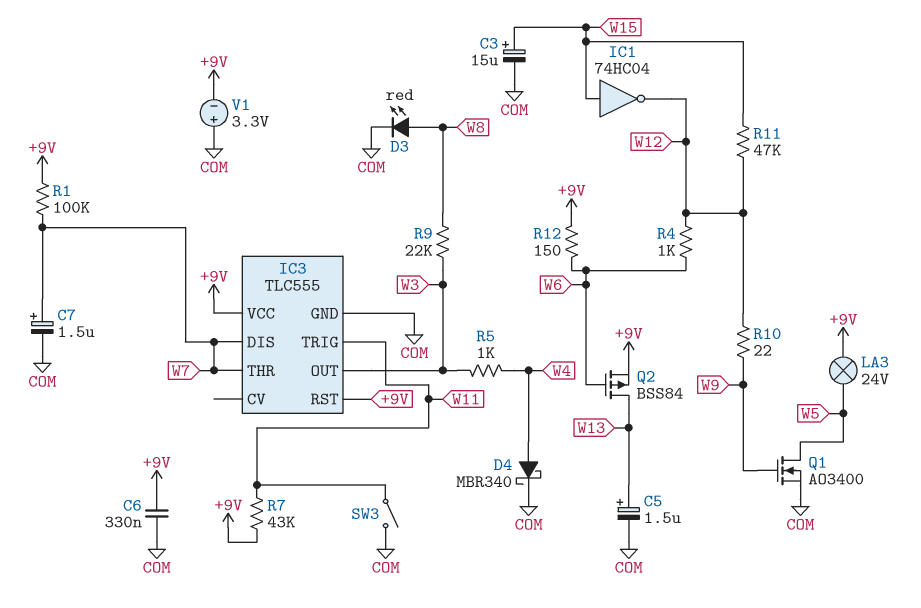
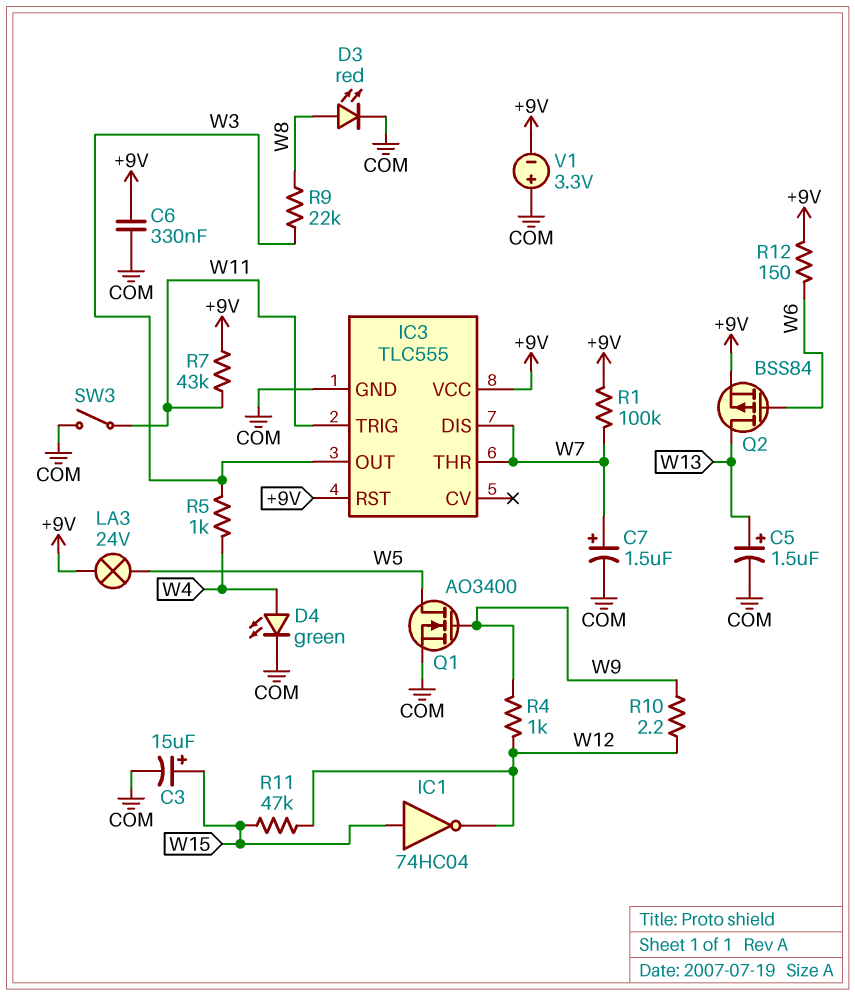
D4: schottky MBR340 (A W4, K COM) -> LED green (A W4, K COM)
R4: 1k (W6, W12) -> 1k (W9, W12)
R10: 22 (W9, W12) -> 2.2 (W9, W12)

